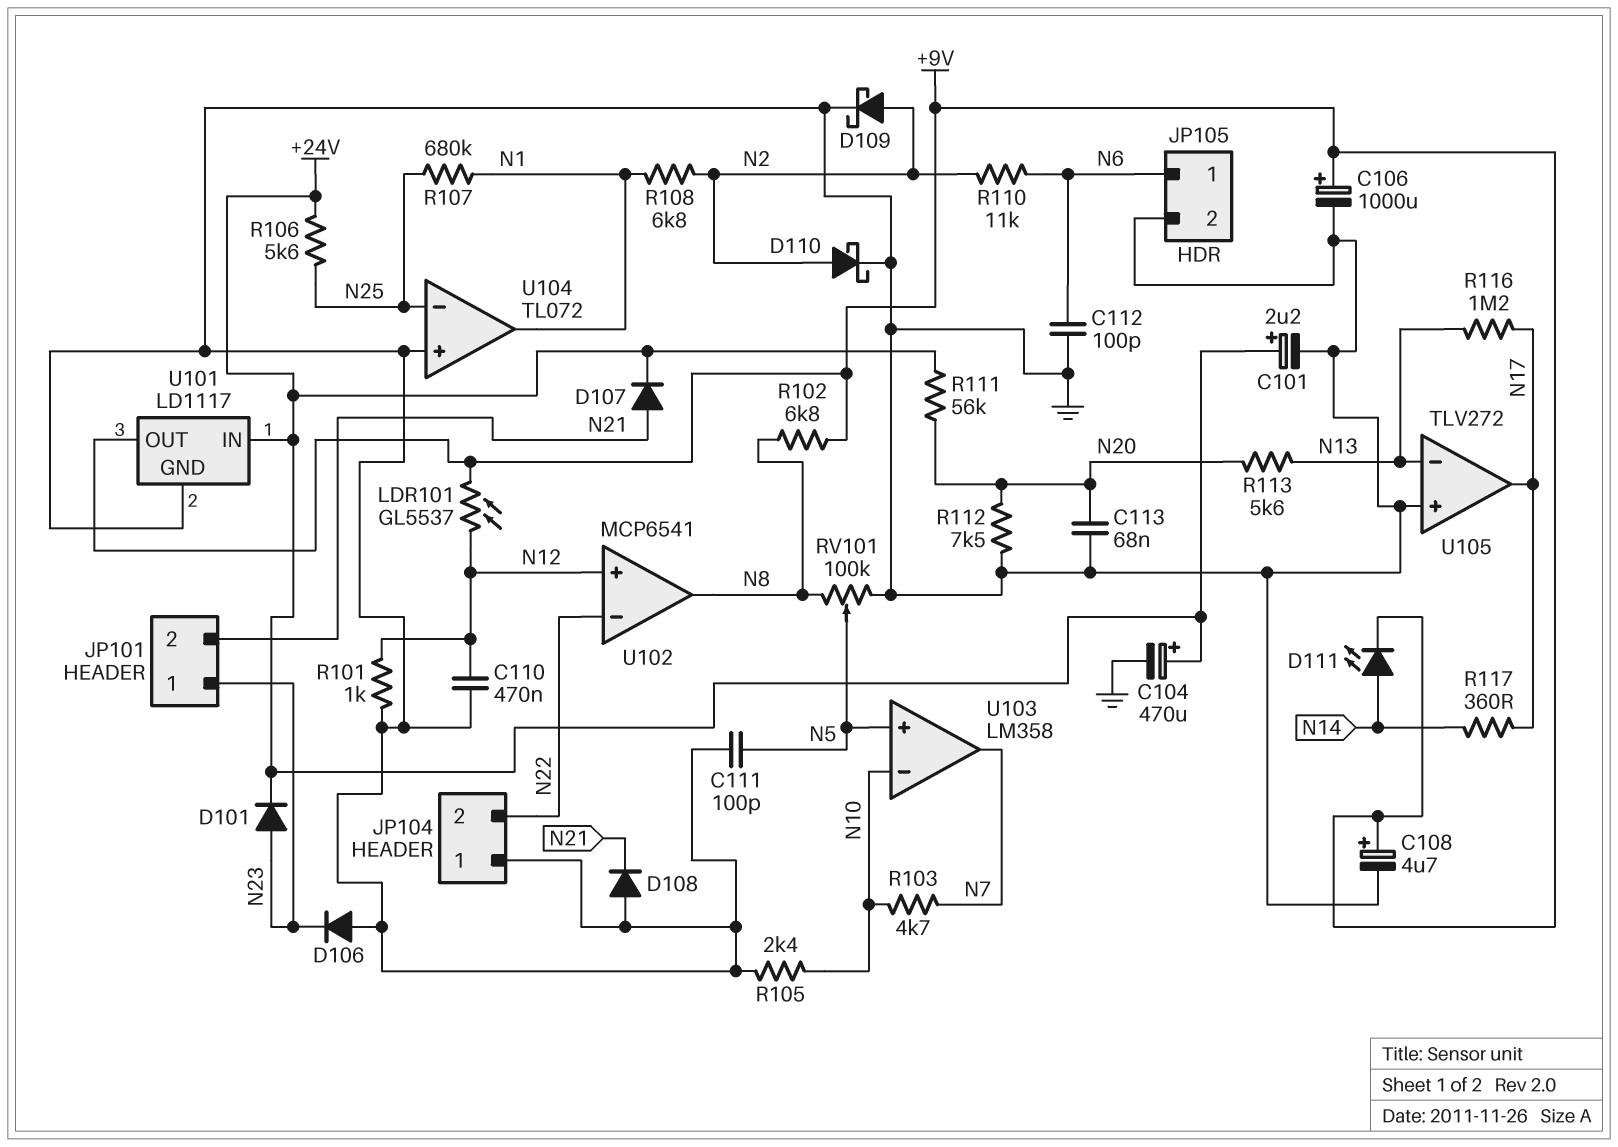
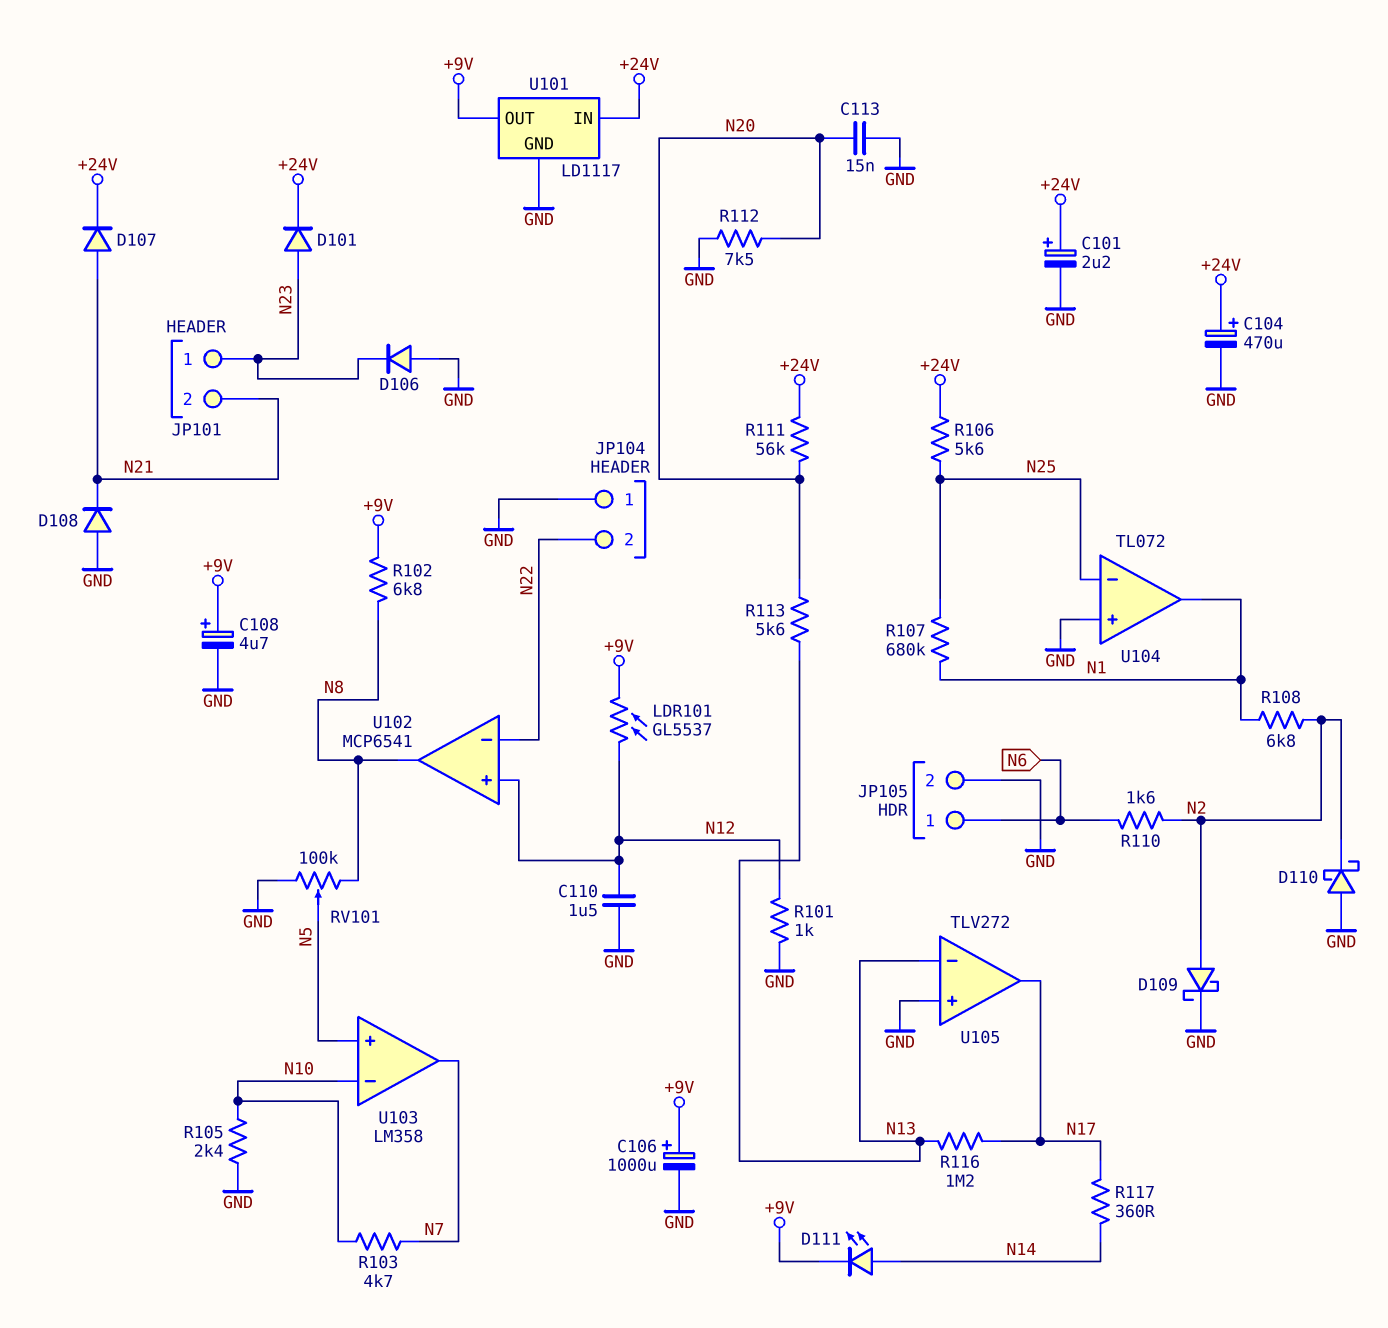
C110: 470nF (GND, N12) -> 1.5uF (GND, N12)
C111: 100pF (GND, N5) -> none
C112: 100pF (GND, N6) -> none
C113: 68nF (GND, N20) -> 15nF (GND, N20)
D110: schottky (A N2, K GND) -> schottky (A GND, K N2)
R110: 11k (N2, N6) -> 1.6k (N2, N6)

